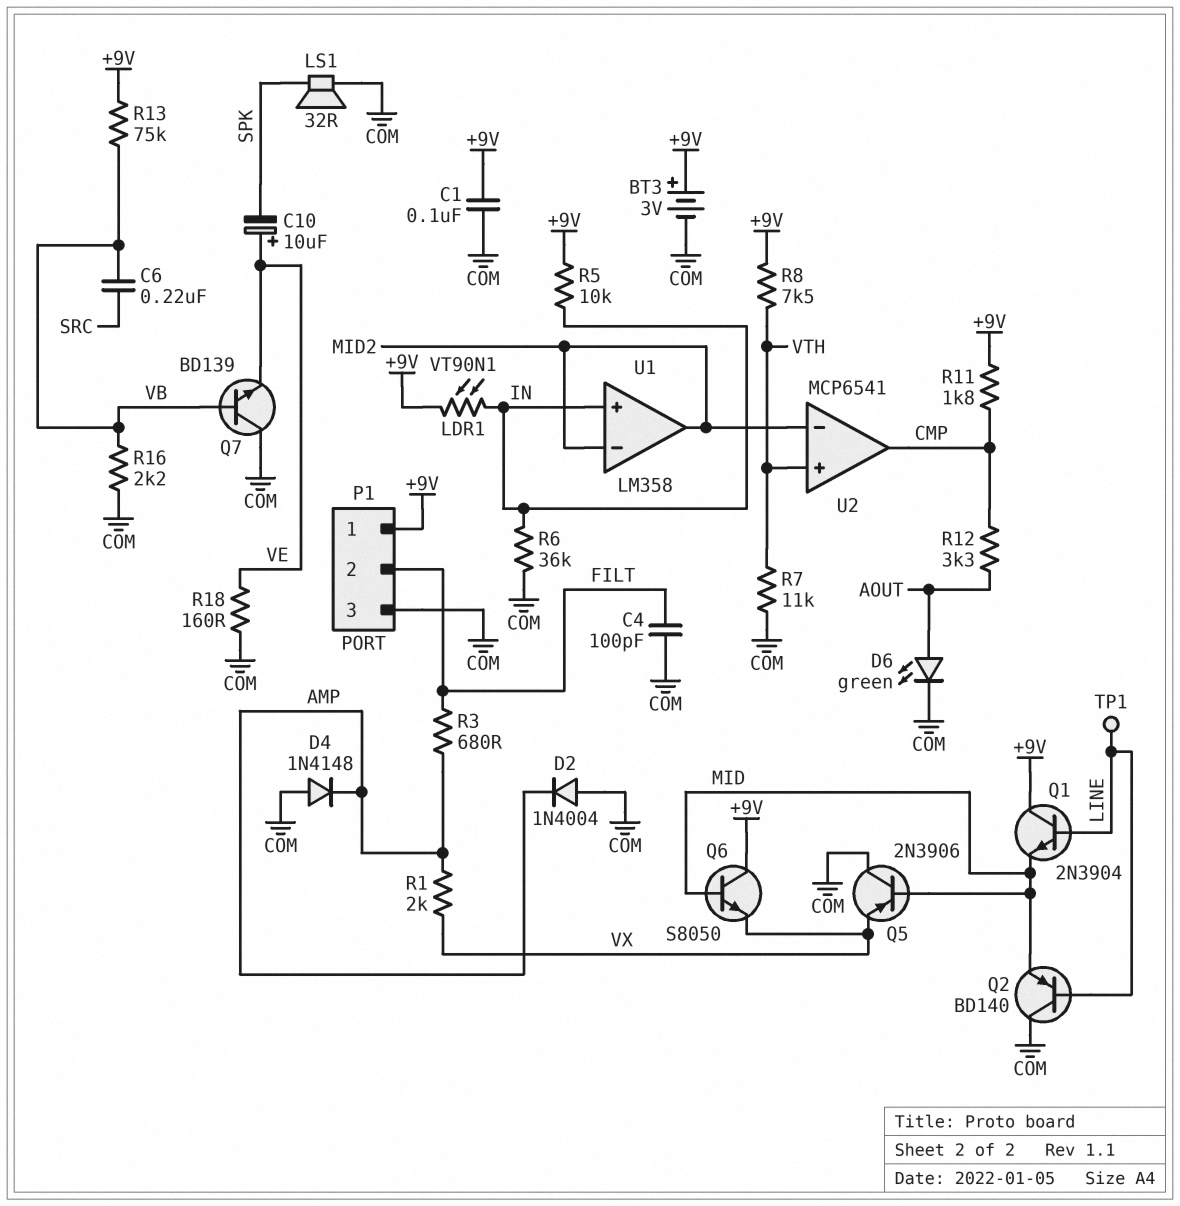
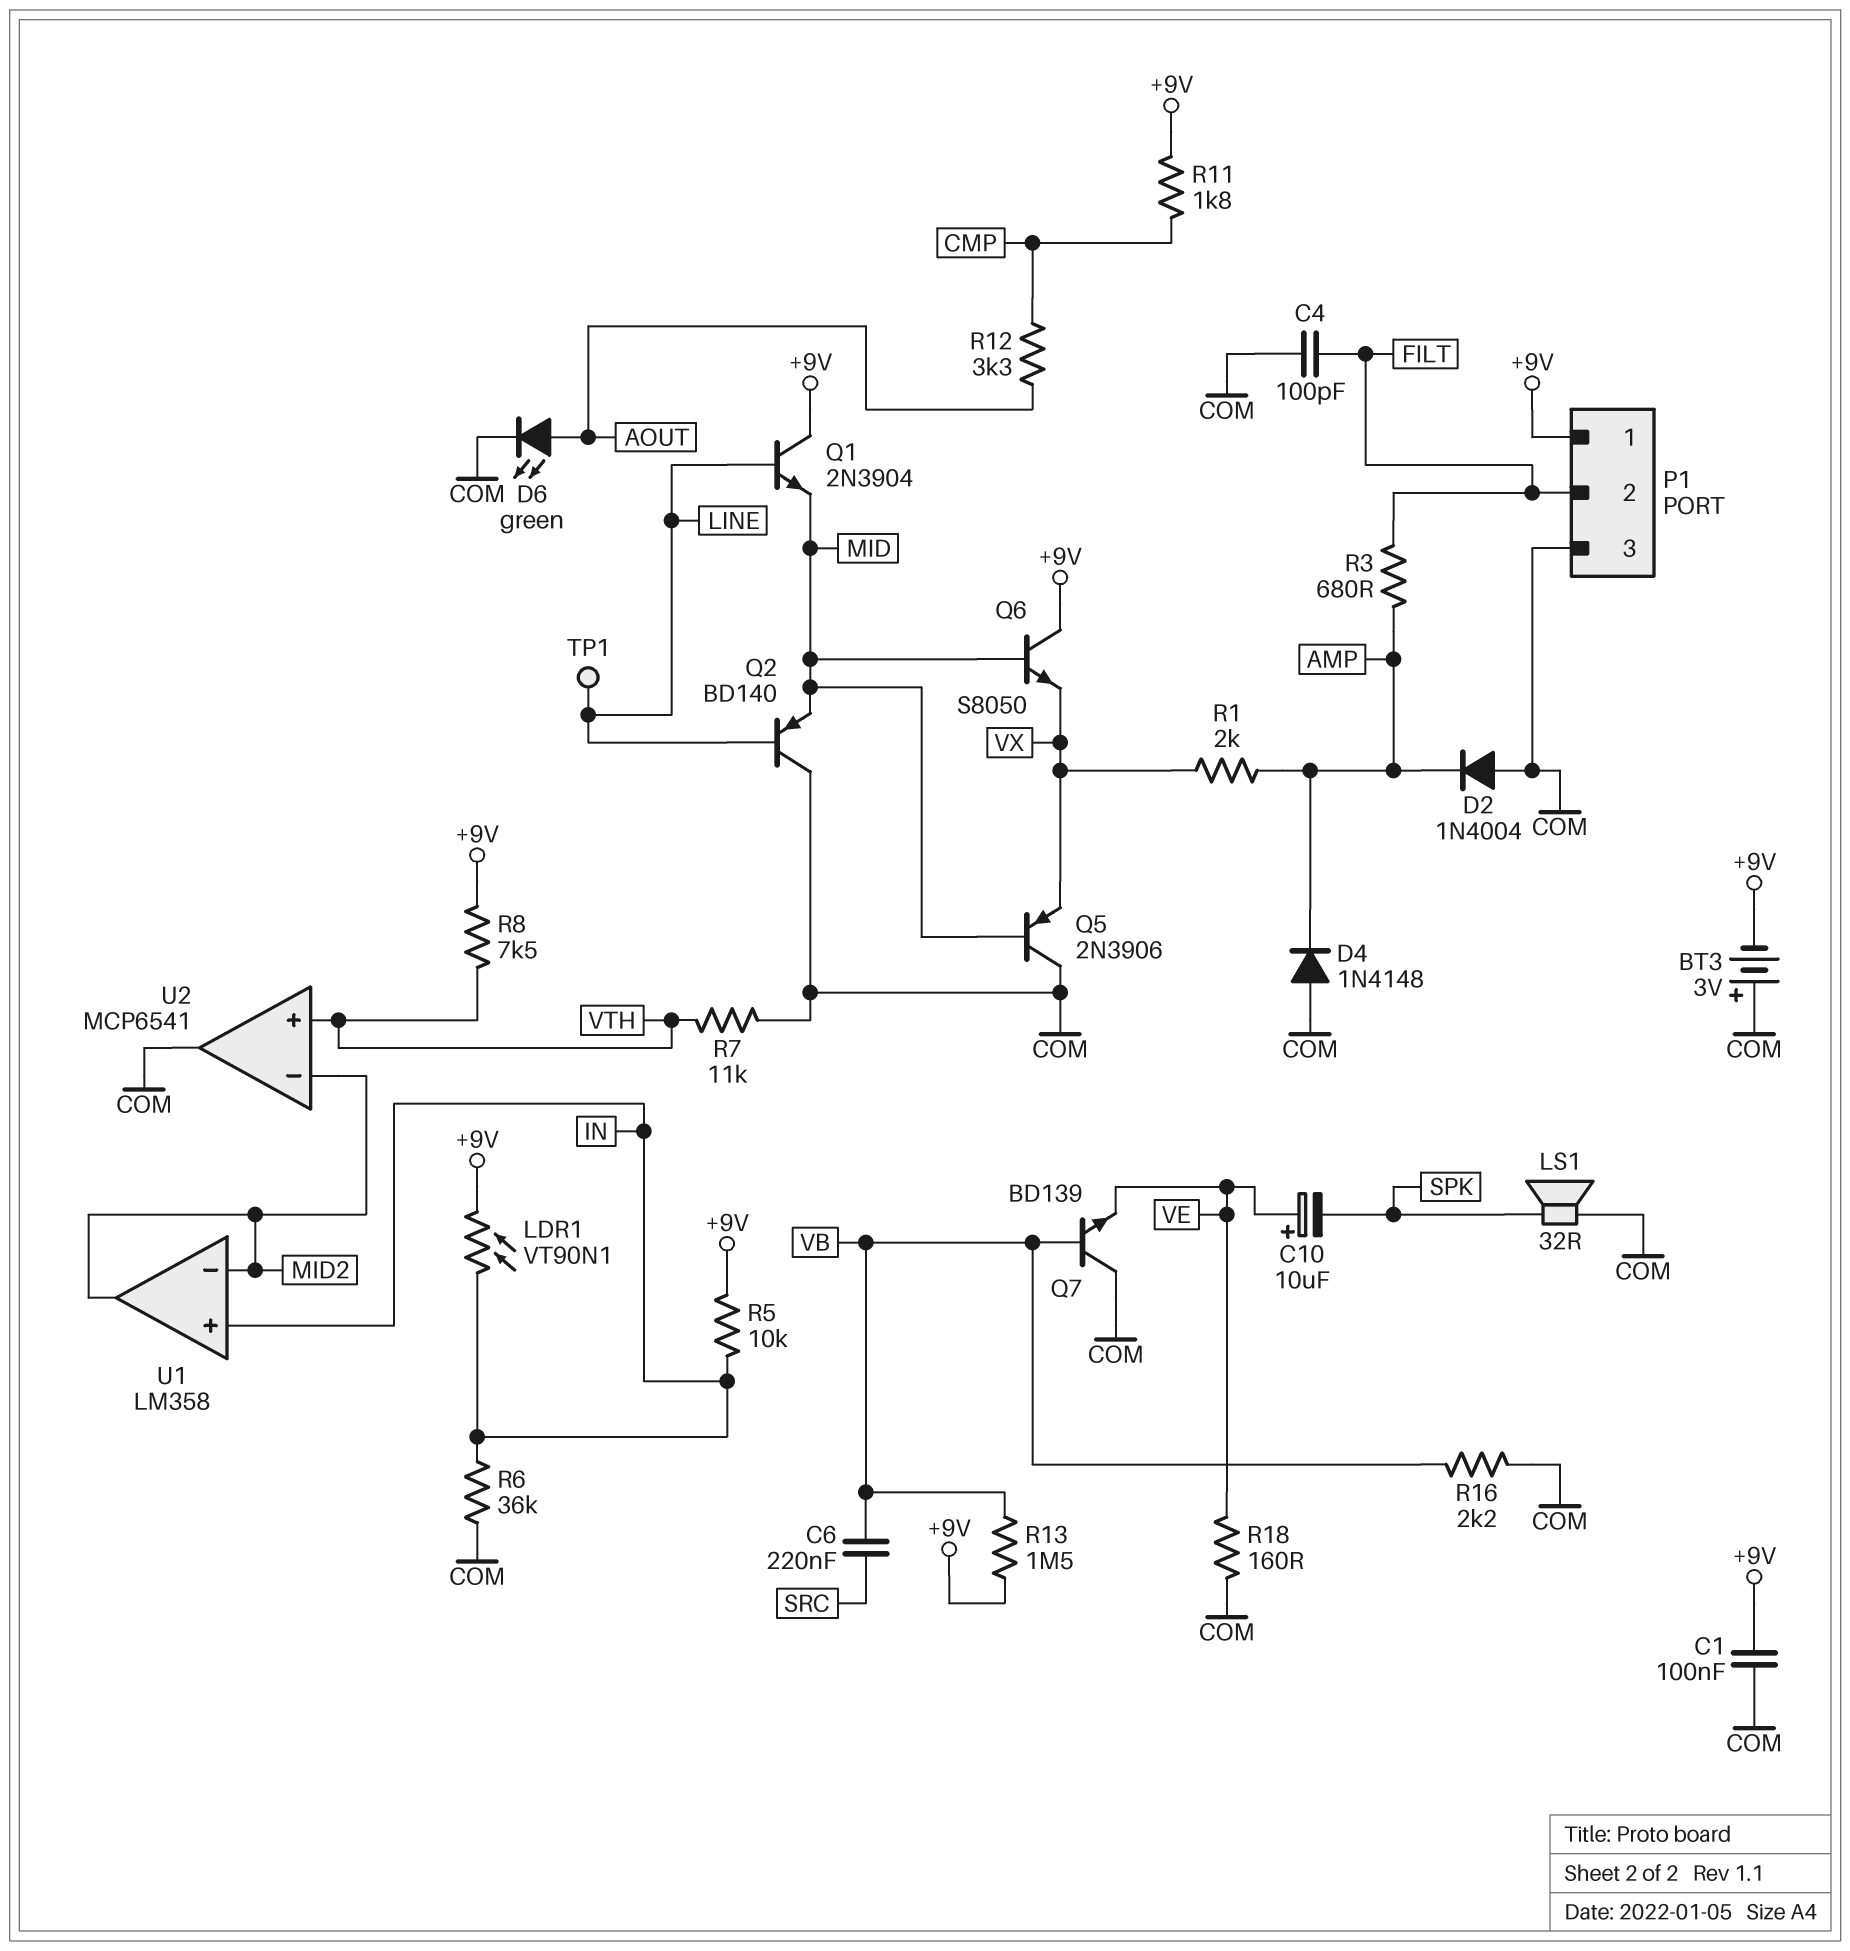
BT3: 3V (plus +9V, minus COM) -> 3V (plus COM, minus +9V)
R13: 75k (+9V, VB) -> 1.5M (+9V, VB)
U2 pin out: CMP -> COM

